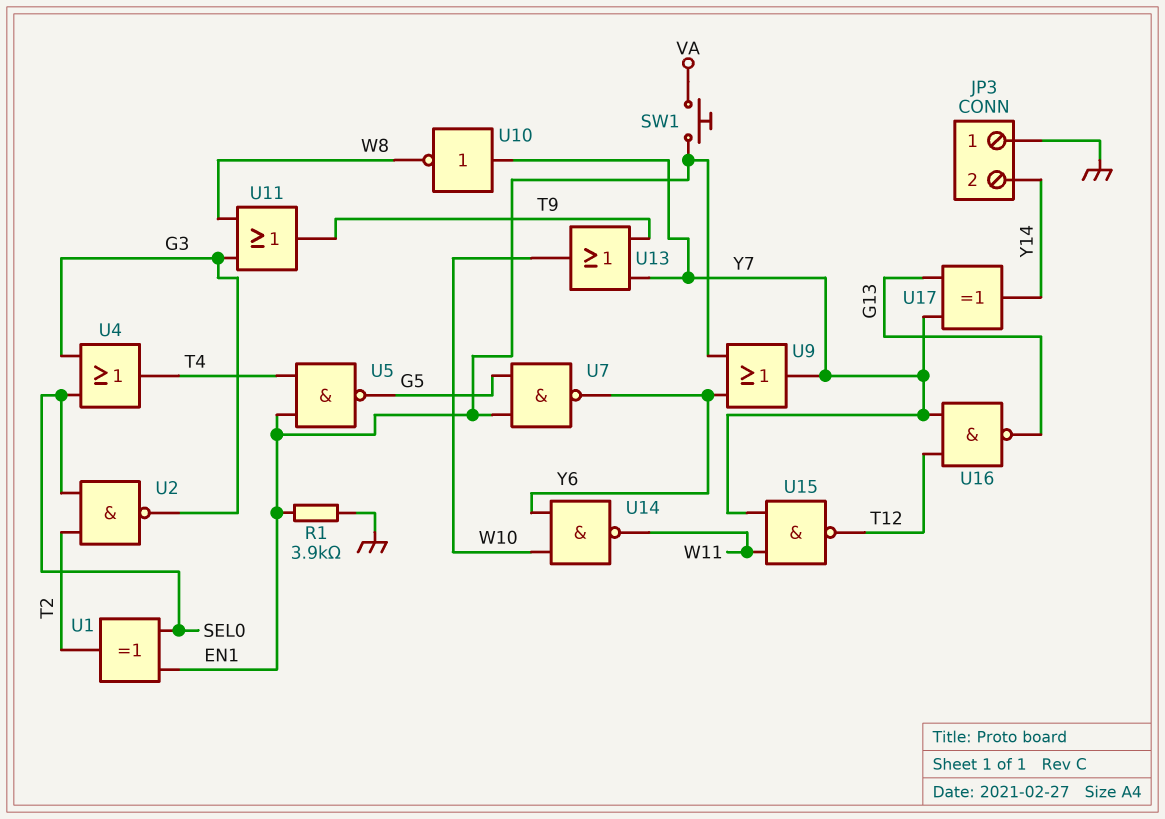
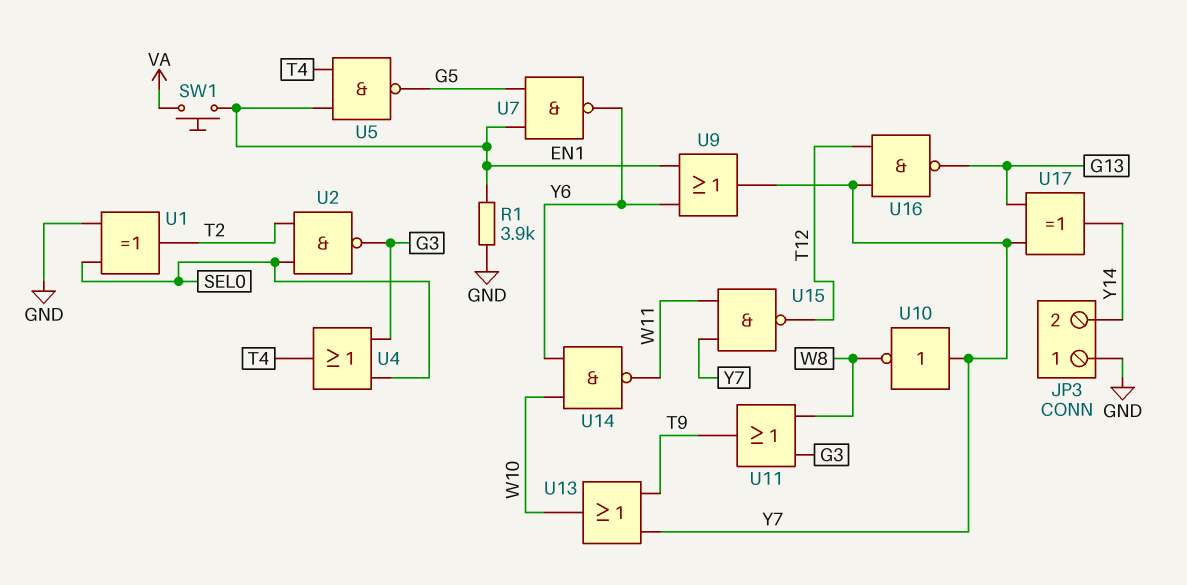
U1: XOR (in EN1, in SEL0, out T2) -> XOR (in GND, in SEL0, out T2)

